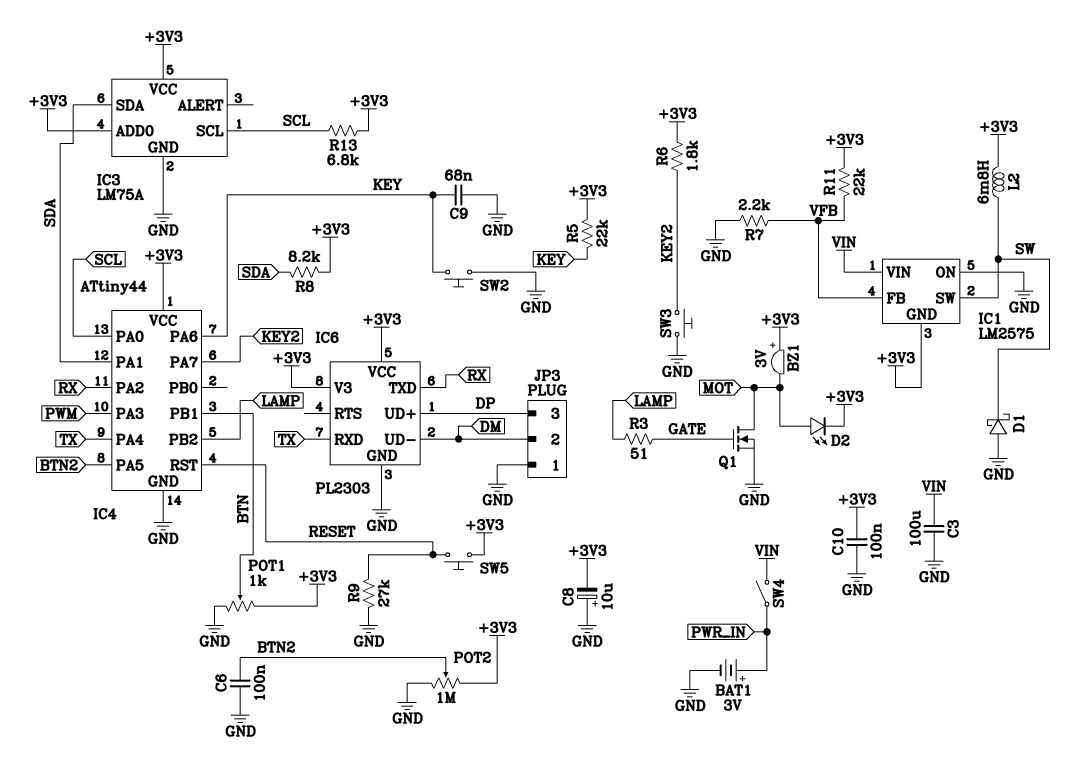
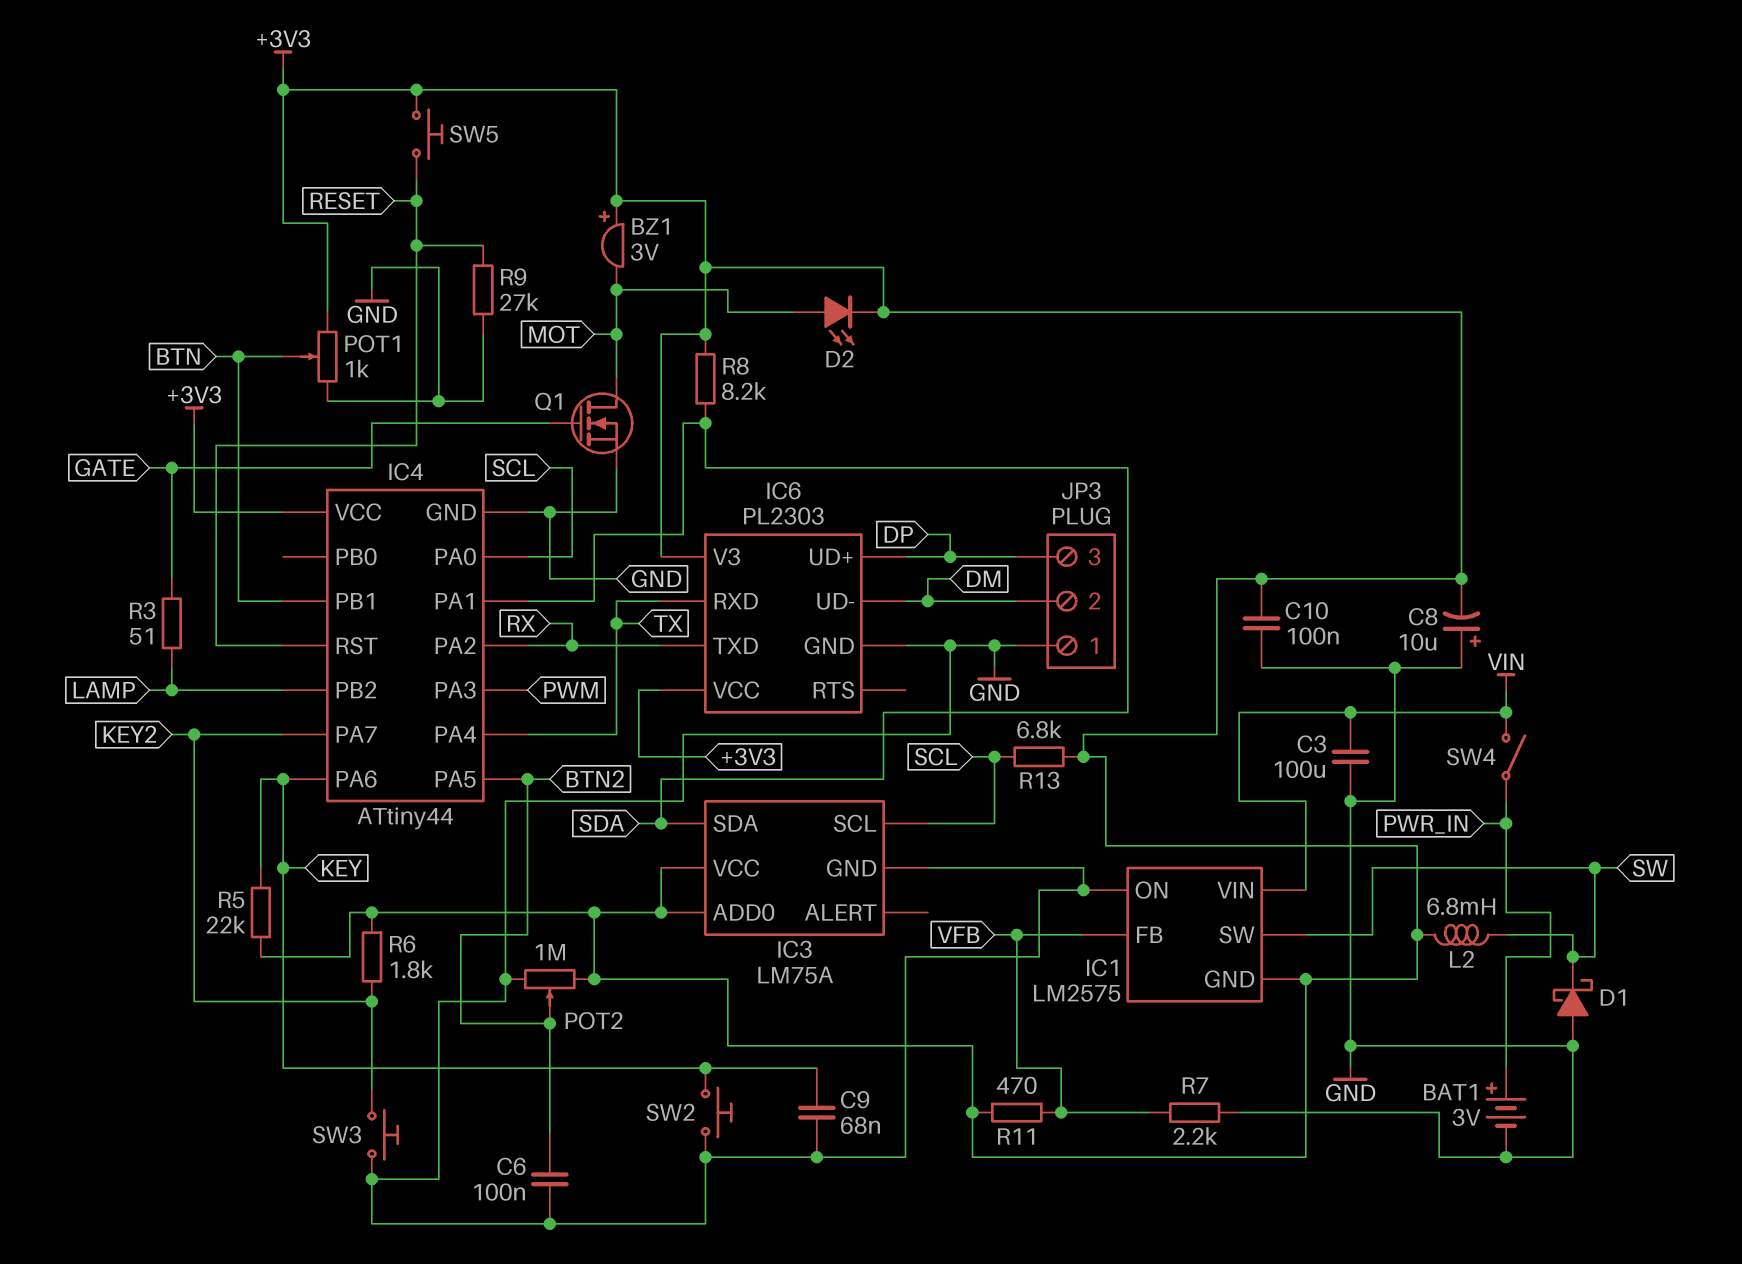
R11: 22k (+3V3, VFB) -> 470 (+3V3, VFB)

